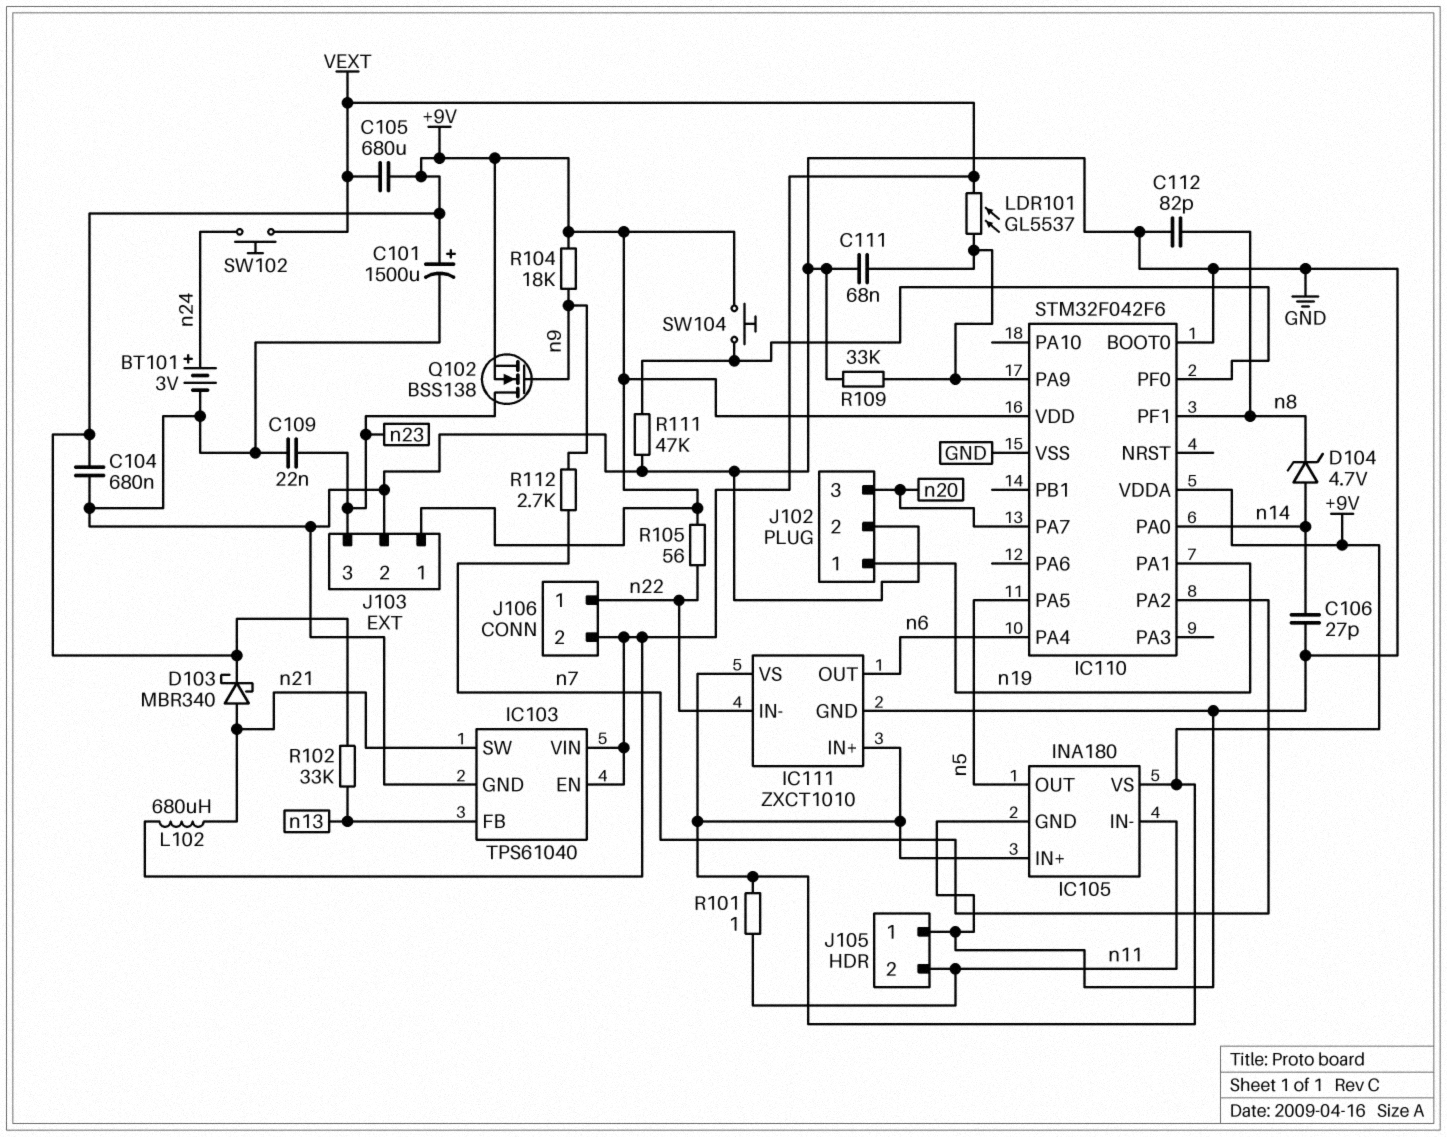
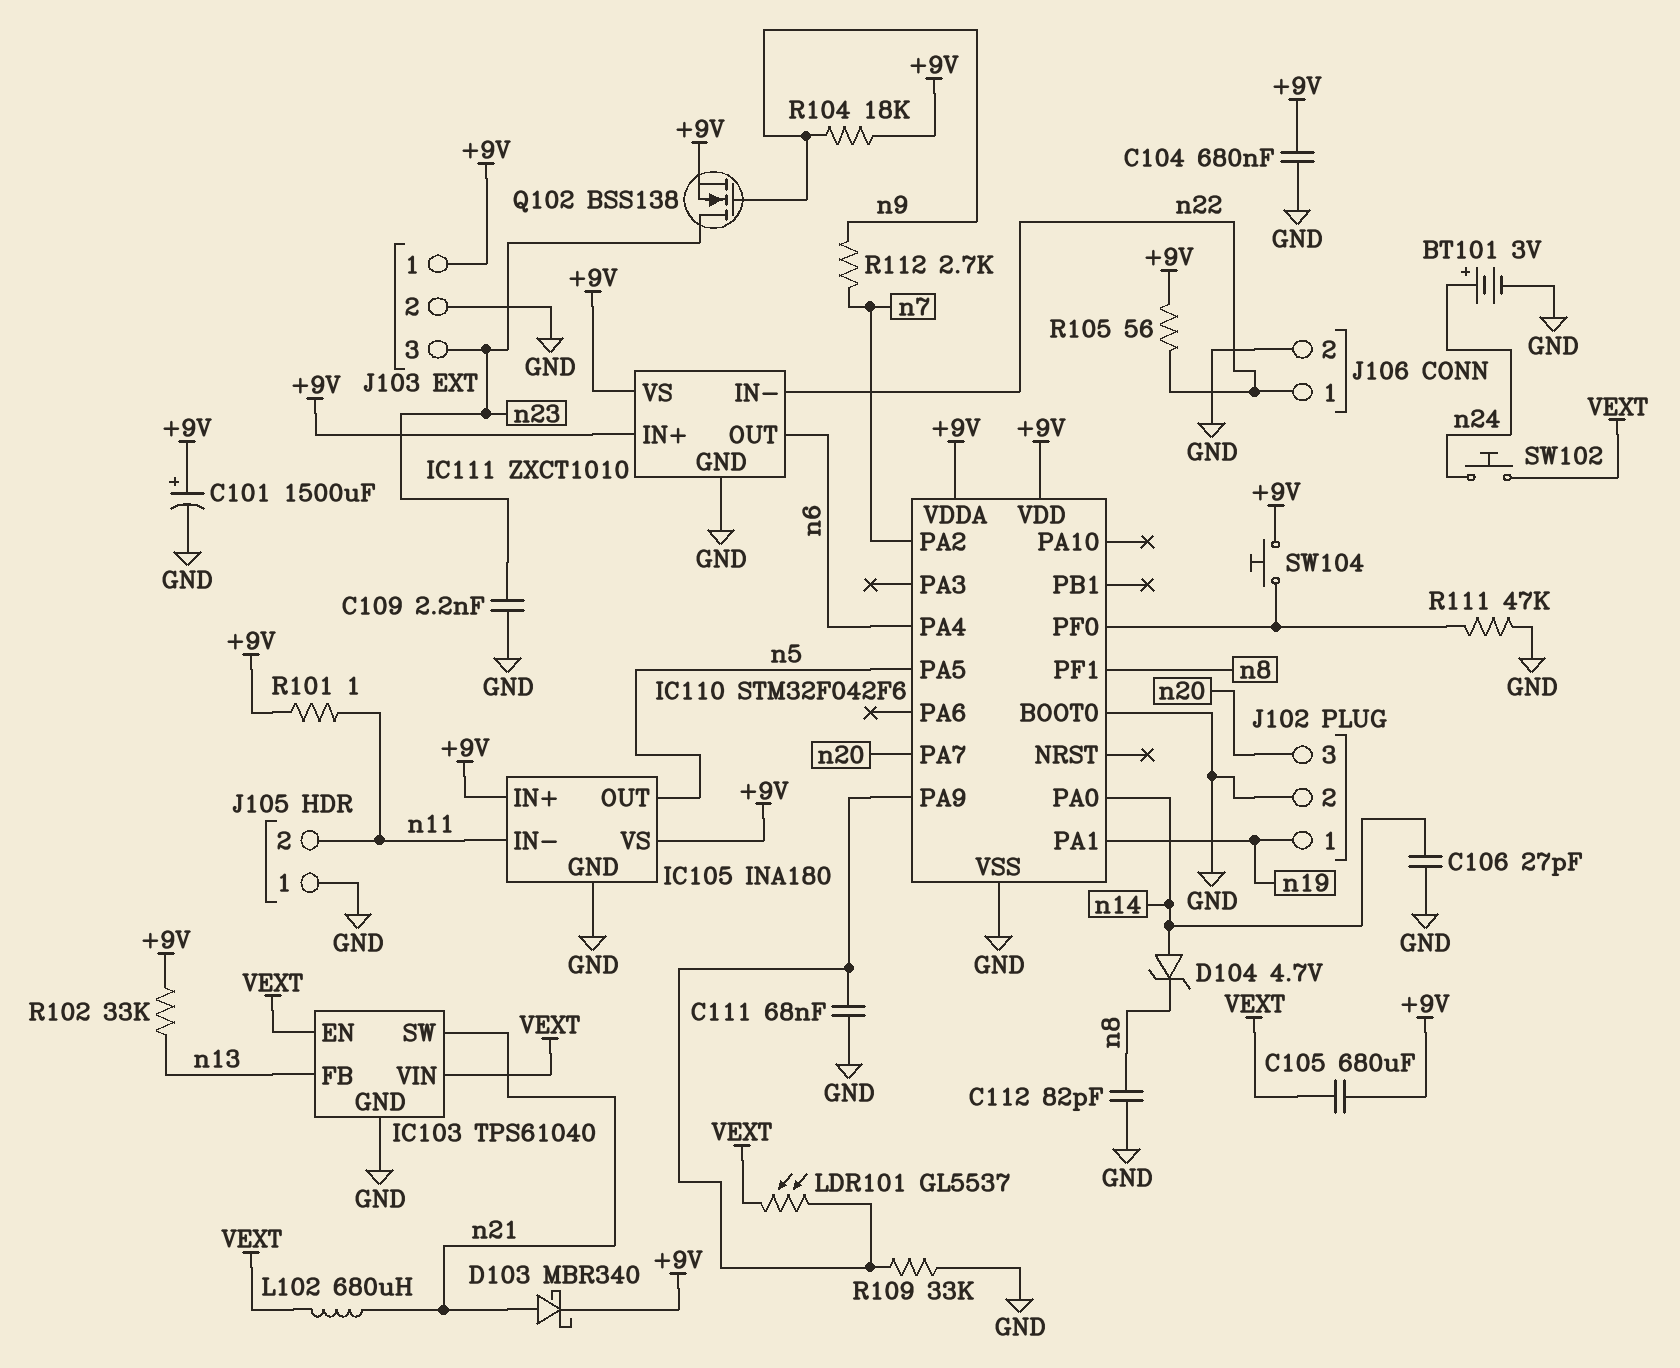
C109: 22nF (GND, n23) -> 2.2nF (GND, n23)
J106 pin 2: VEXT -> GND

